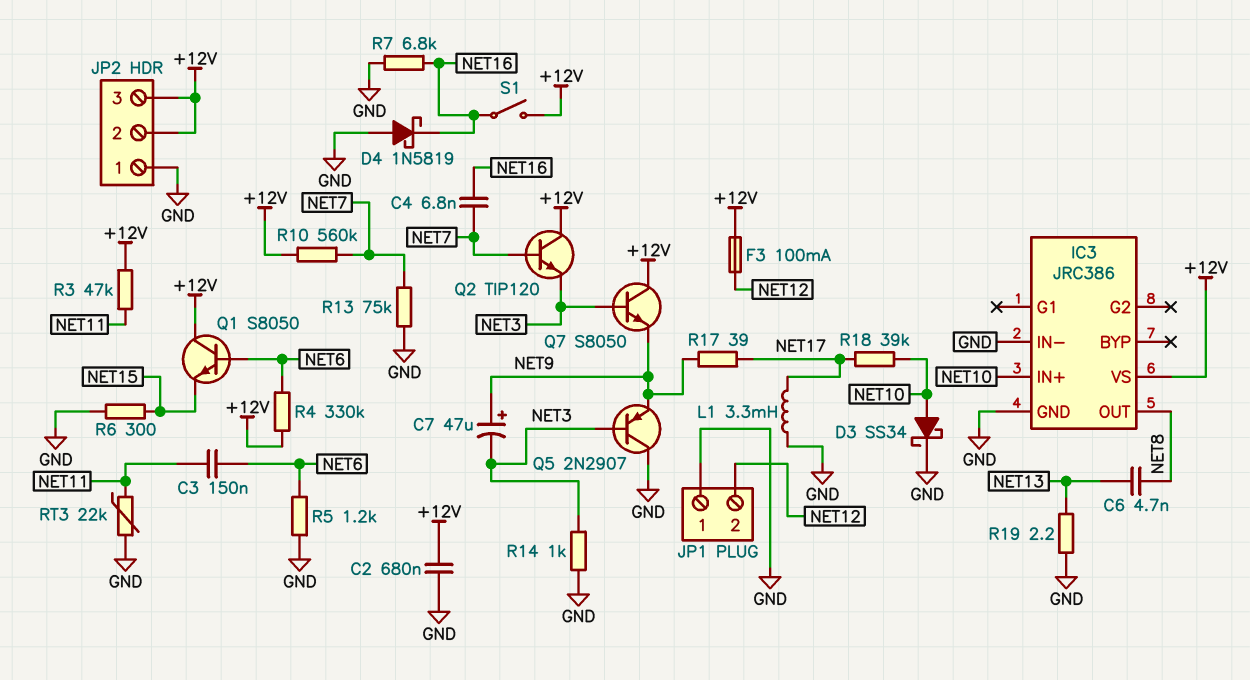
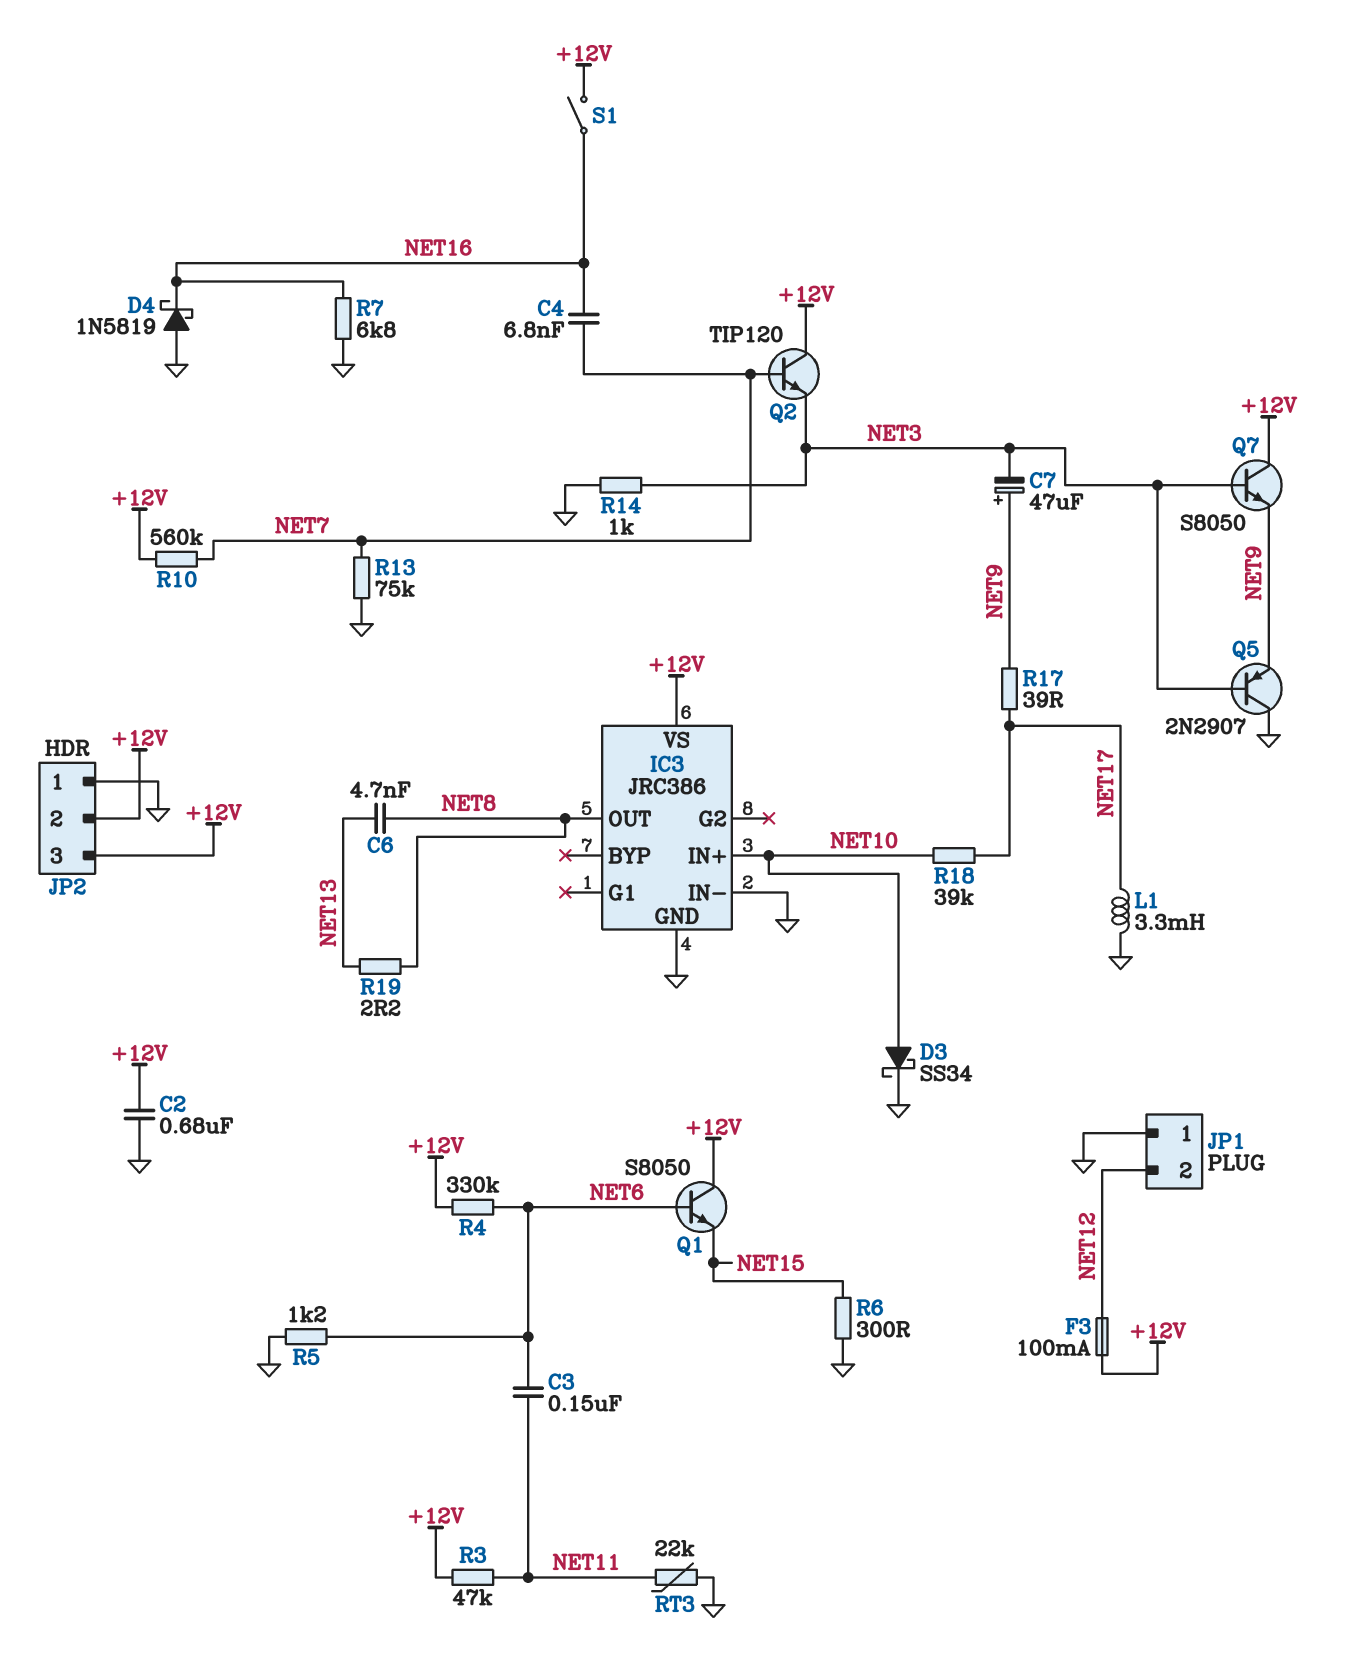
R19: 2.2 (GND, NET13) -> 2.2 (NET8, NET13)

